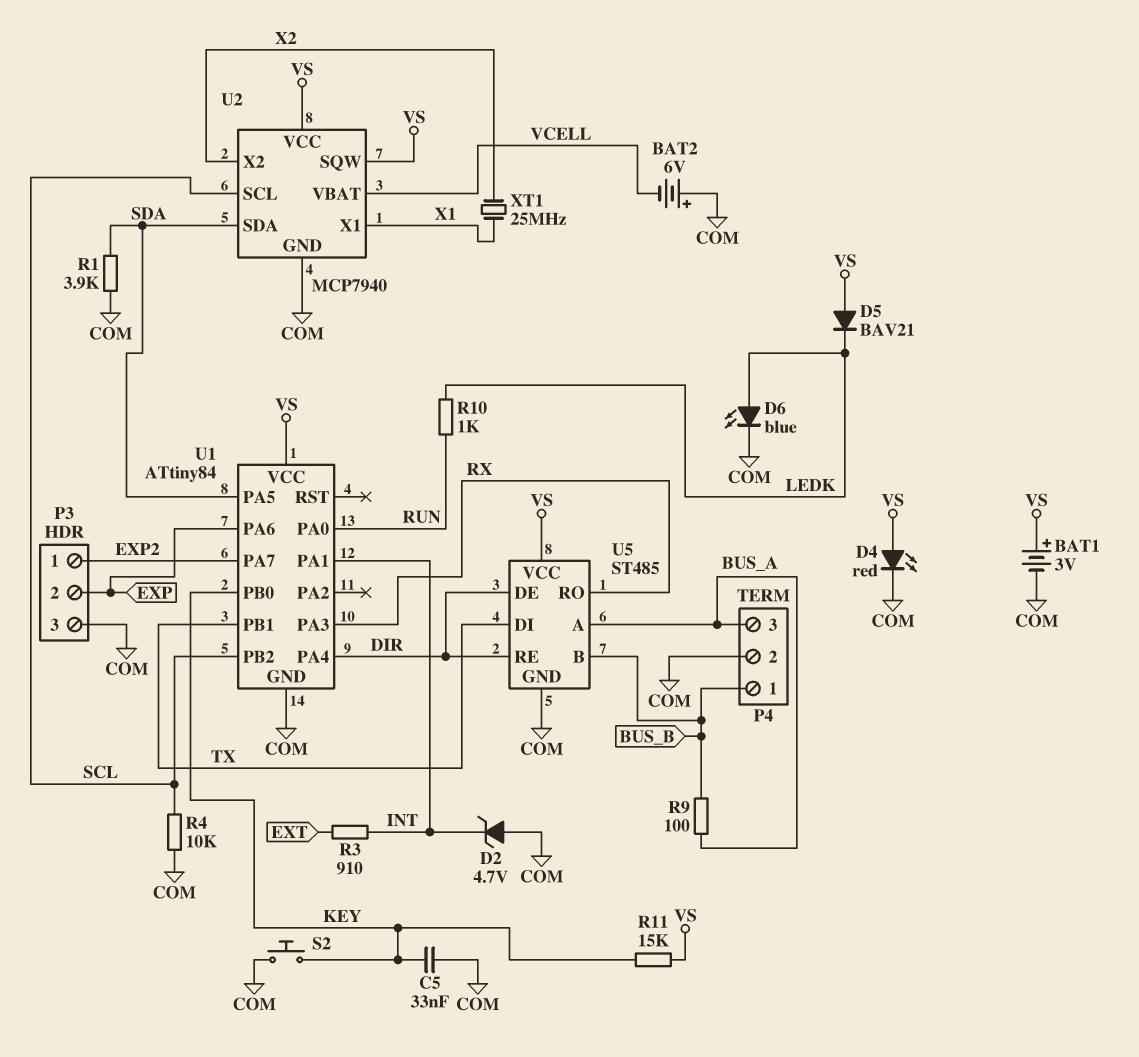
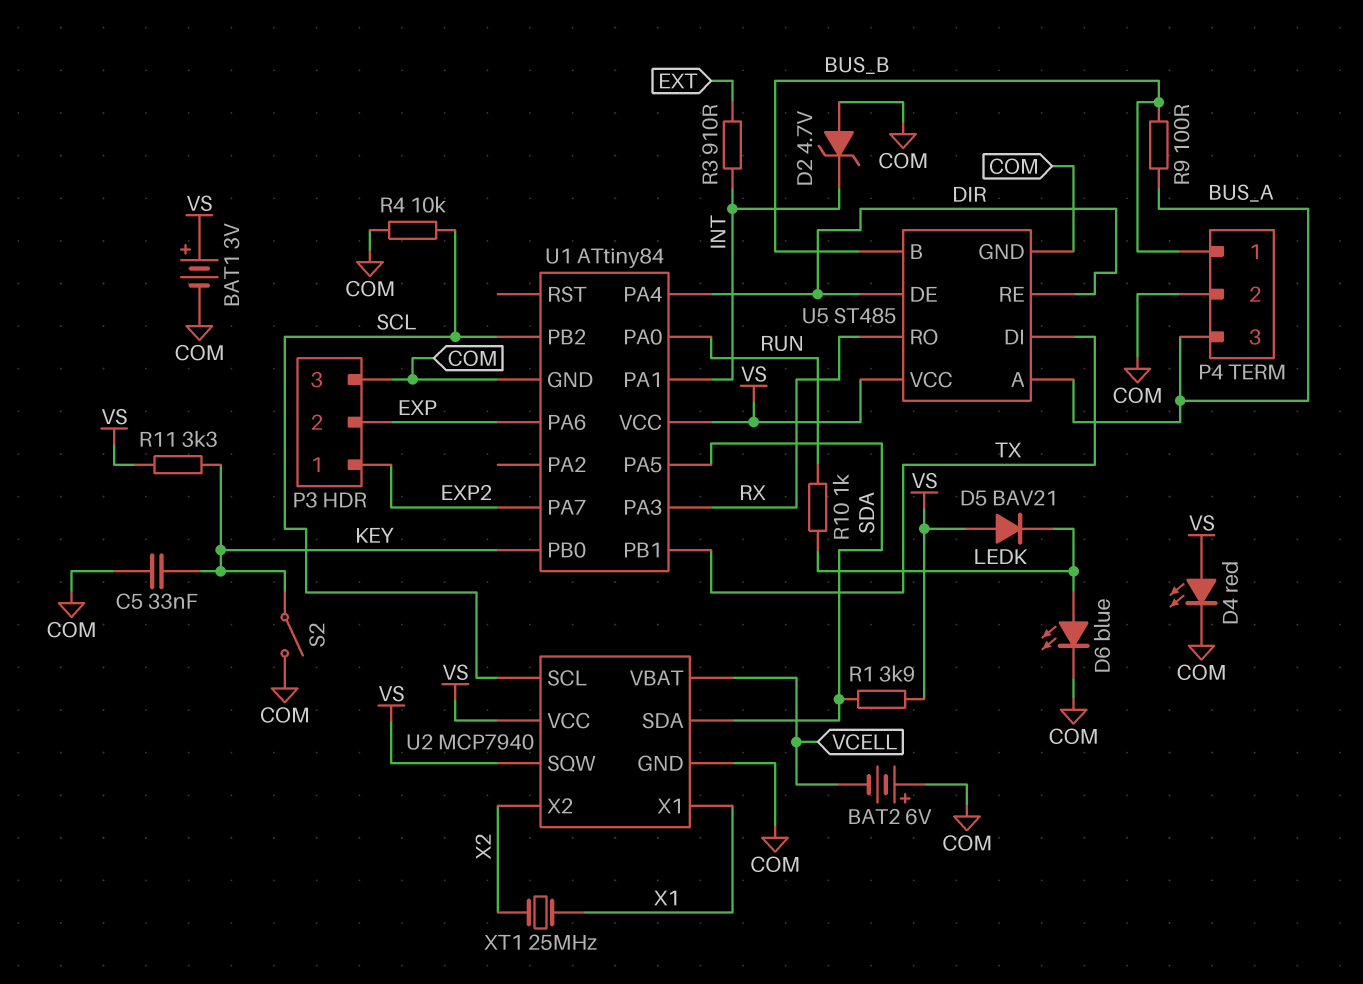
R1: 3.9k (COM, SDA) -> 3.9k (SDA, VS)
R11: 15k (KEY, VS) -> 3.3k (KEY, VS)
S2: button (COM, KEY) -> switch (COM, KEY)

